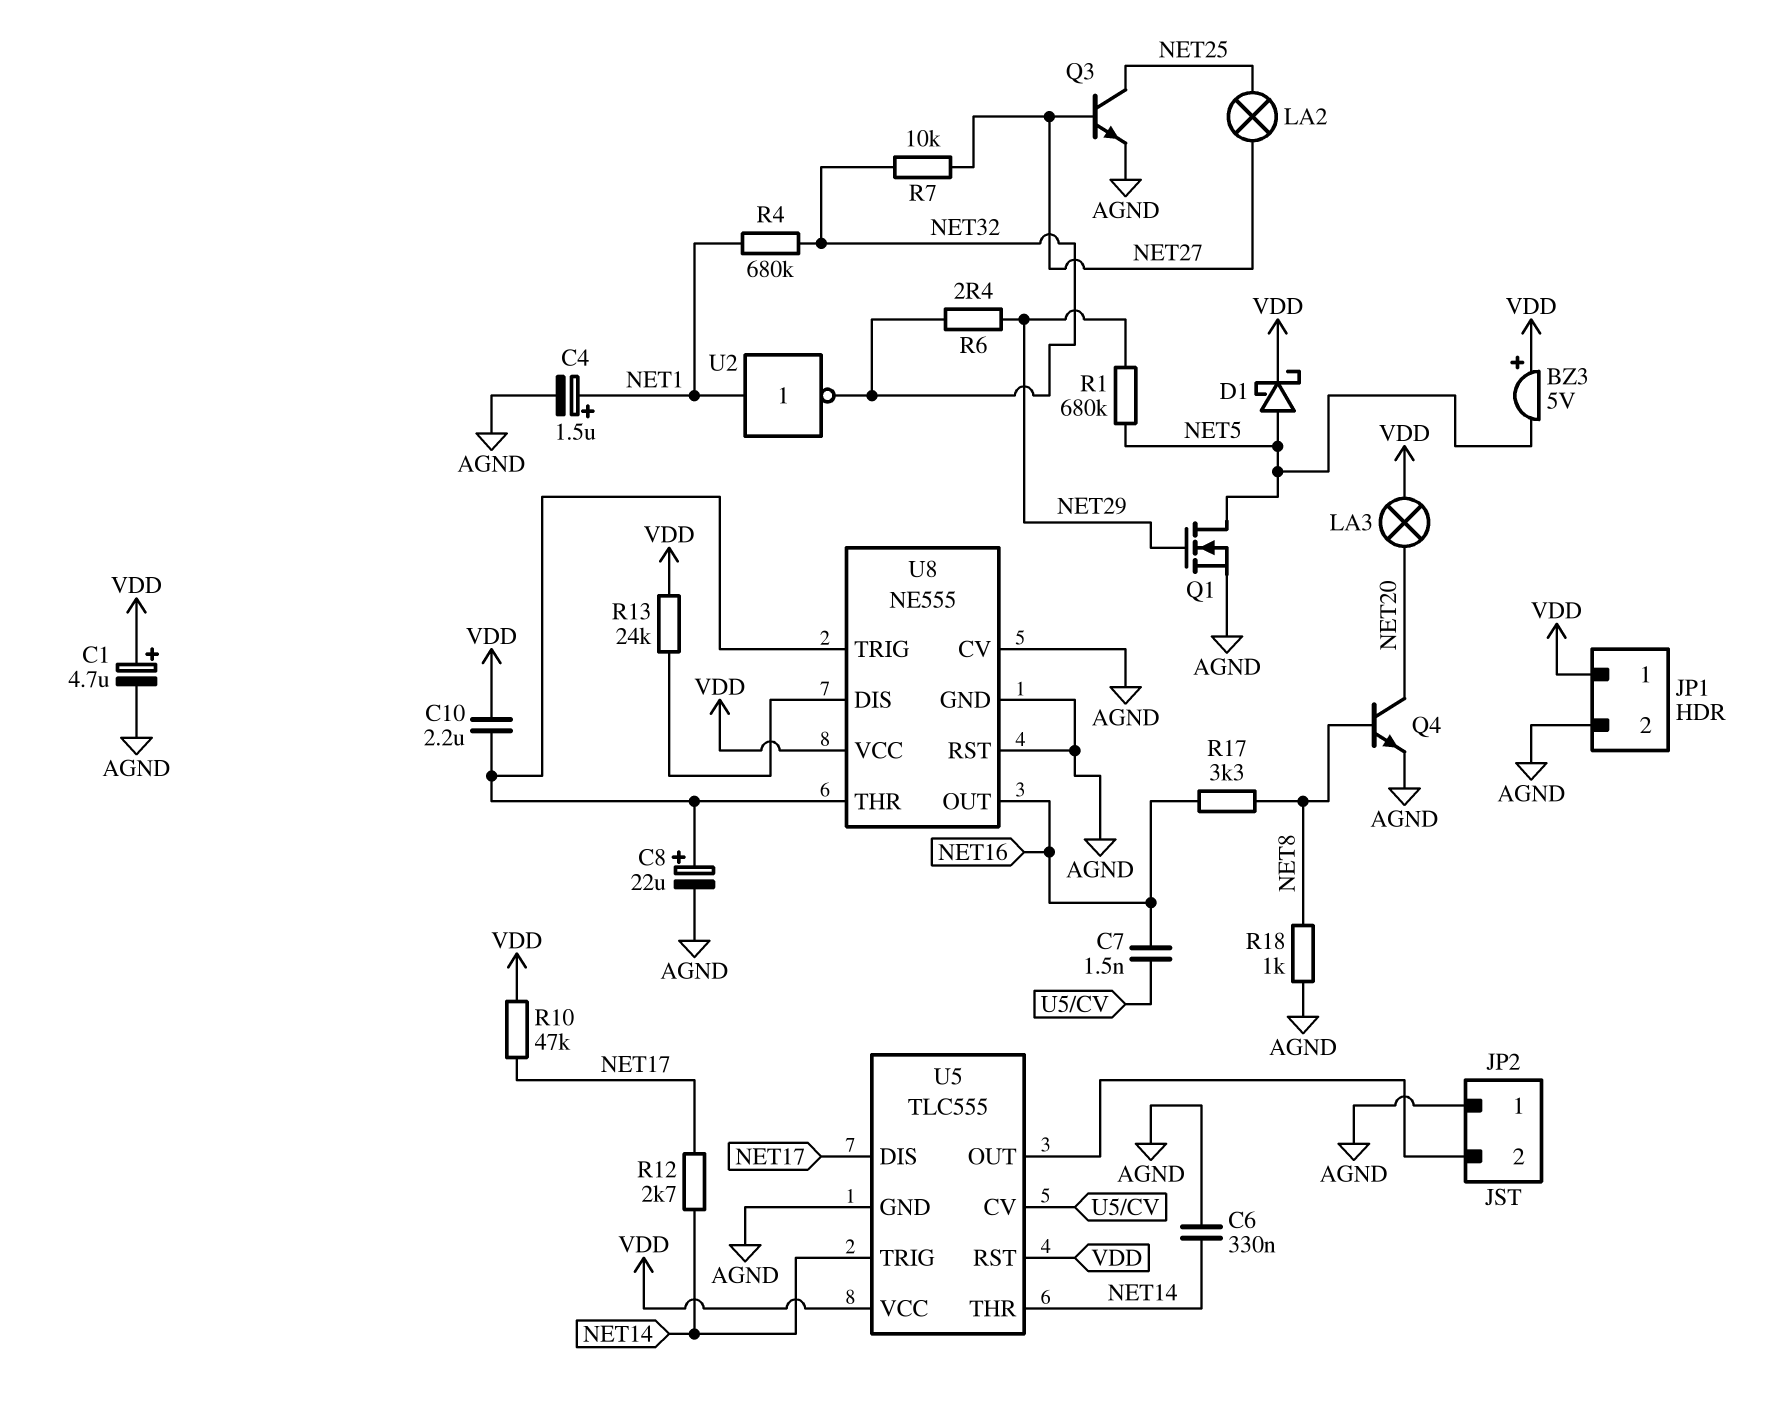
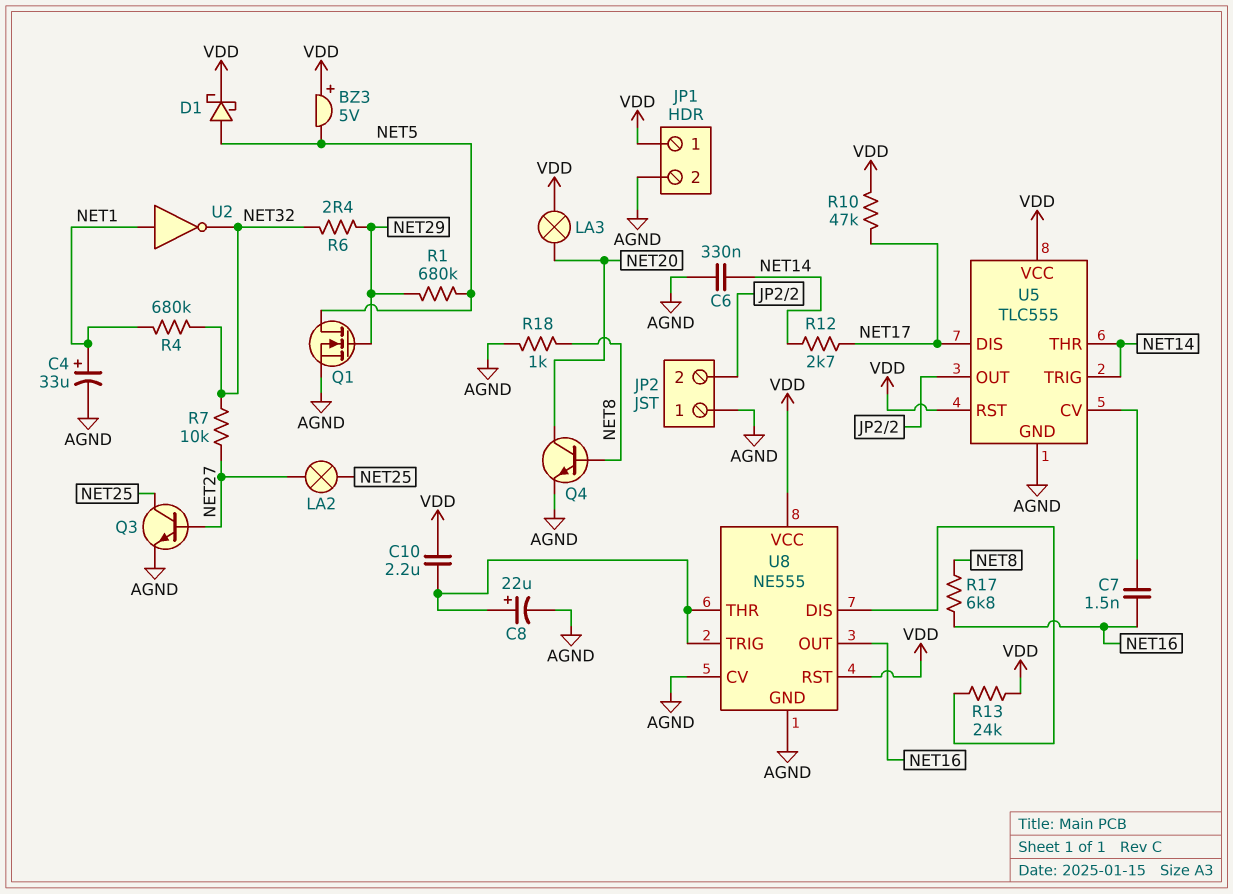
C1: 4.7uF (plus VDD, minus AGND) -> none
C4: 1.5uF (plus NET1, minus AGND) -> 33uF (plus NET1, minus AGND)
R17: 3.3k (NET8, NET16) -> 6.8k (NET8, NET16)
U8 pin RST: AGND -> VDD

